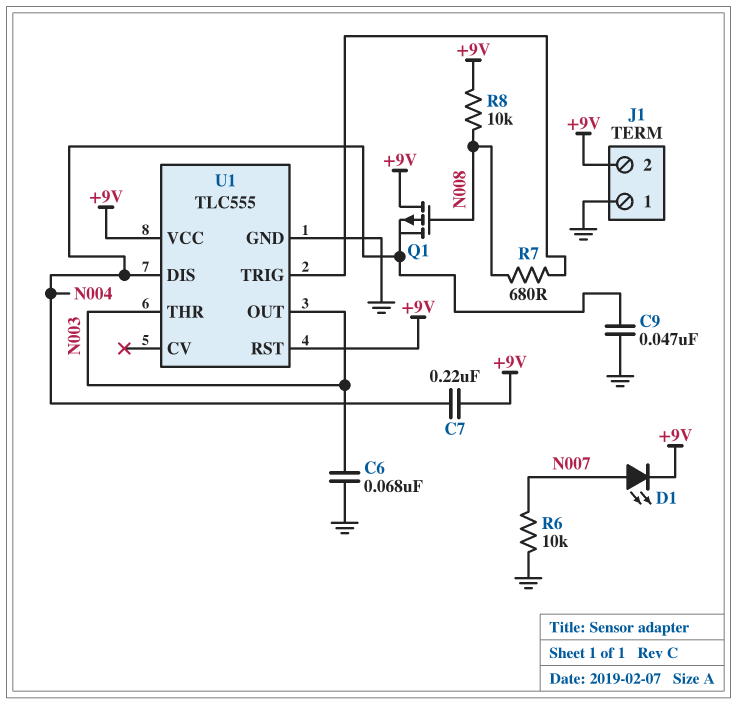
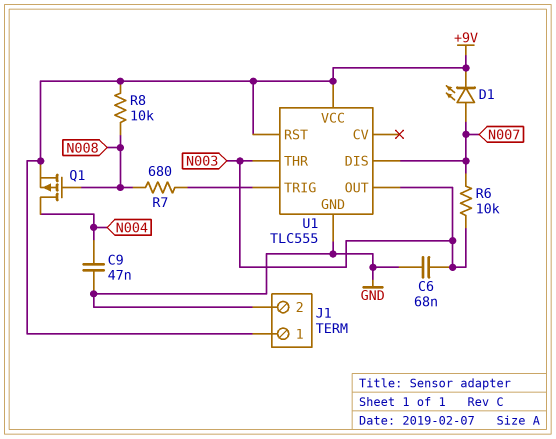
C7: 220nF (+9V, N004) -> none
J1 pin 1: GND -> +9V
J1 pin 2: +9V -> GND
Q1: PMOS (G N008, D +9V, S N004) -> PMOS (G N008, D N004, S +9V)
R6: 10k (GND, N007) -> 10k (N003, N007)
U1 pin DIS: N004 -> N007

